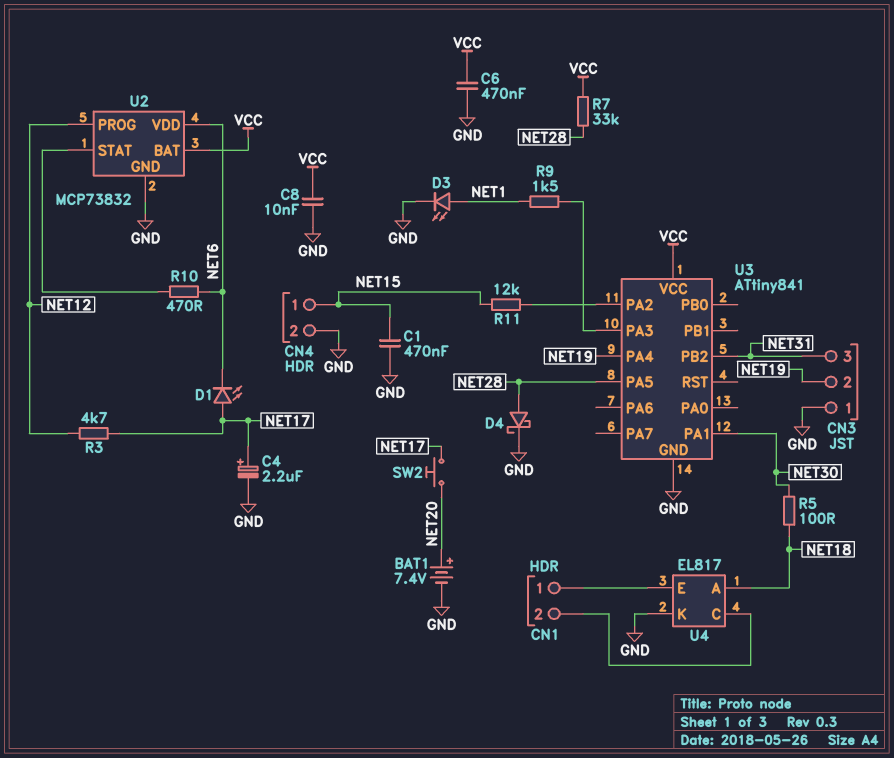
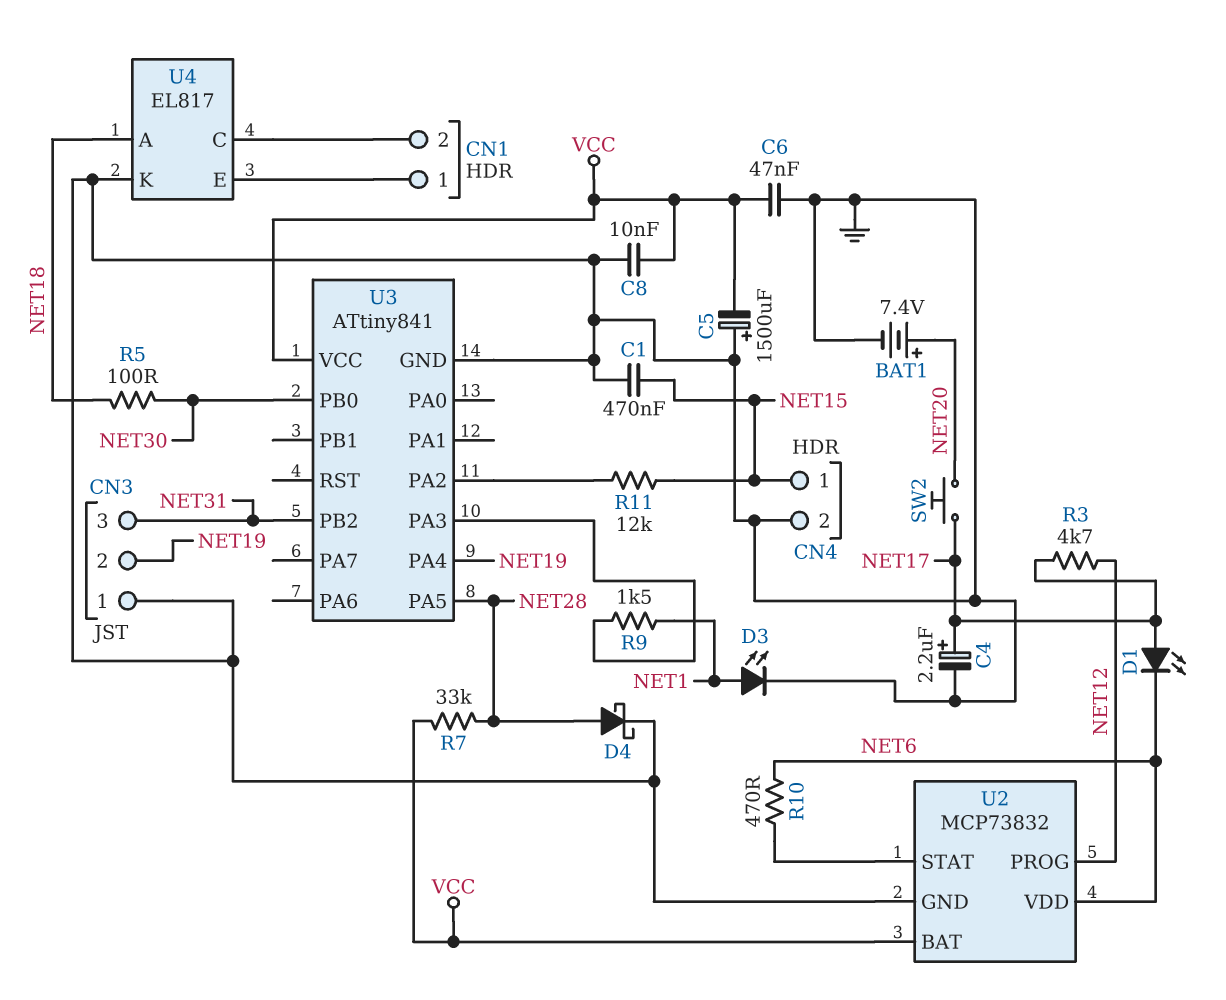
C5: none -> 1500uF (plus GND, minus VCC)
C6: 470nF (GND, VCC) -> 47nF (GND, VCC)
U3 pin PA1: NET30 -> none
U3 pin PB0: none -> NET30

